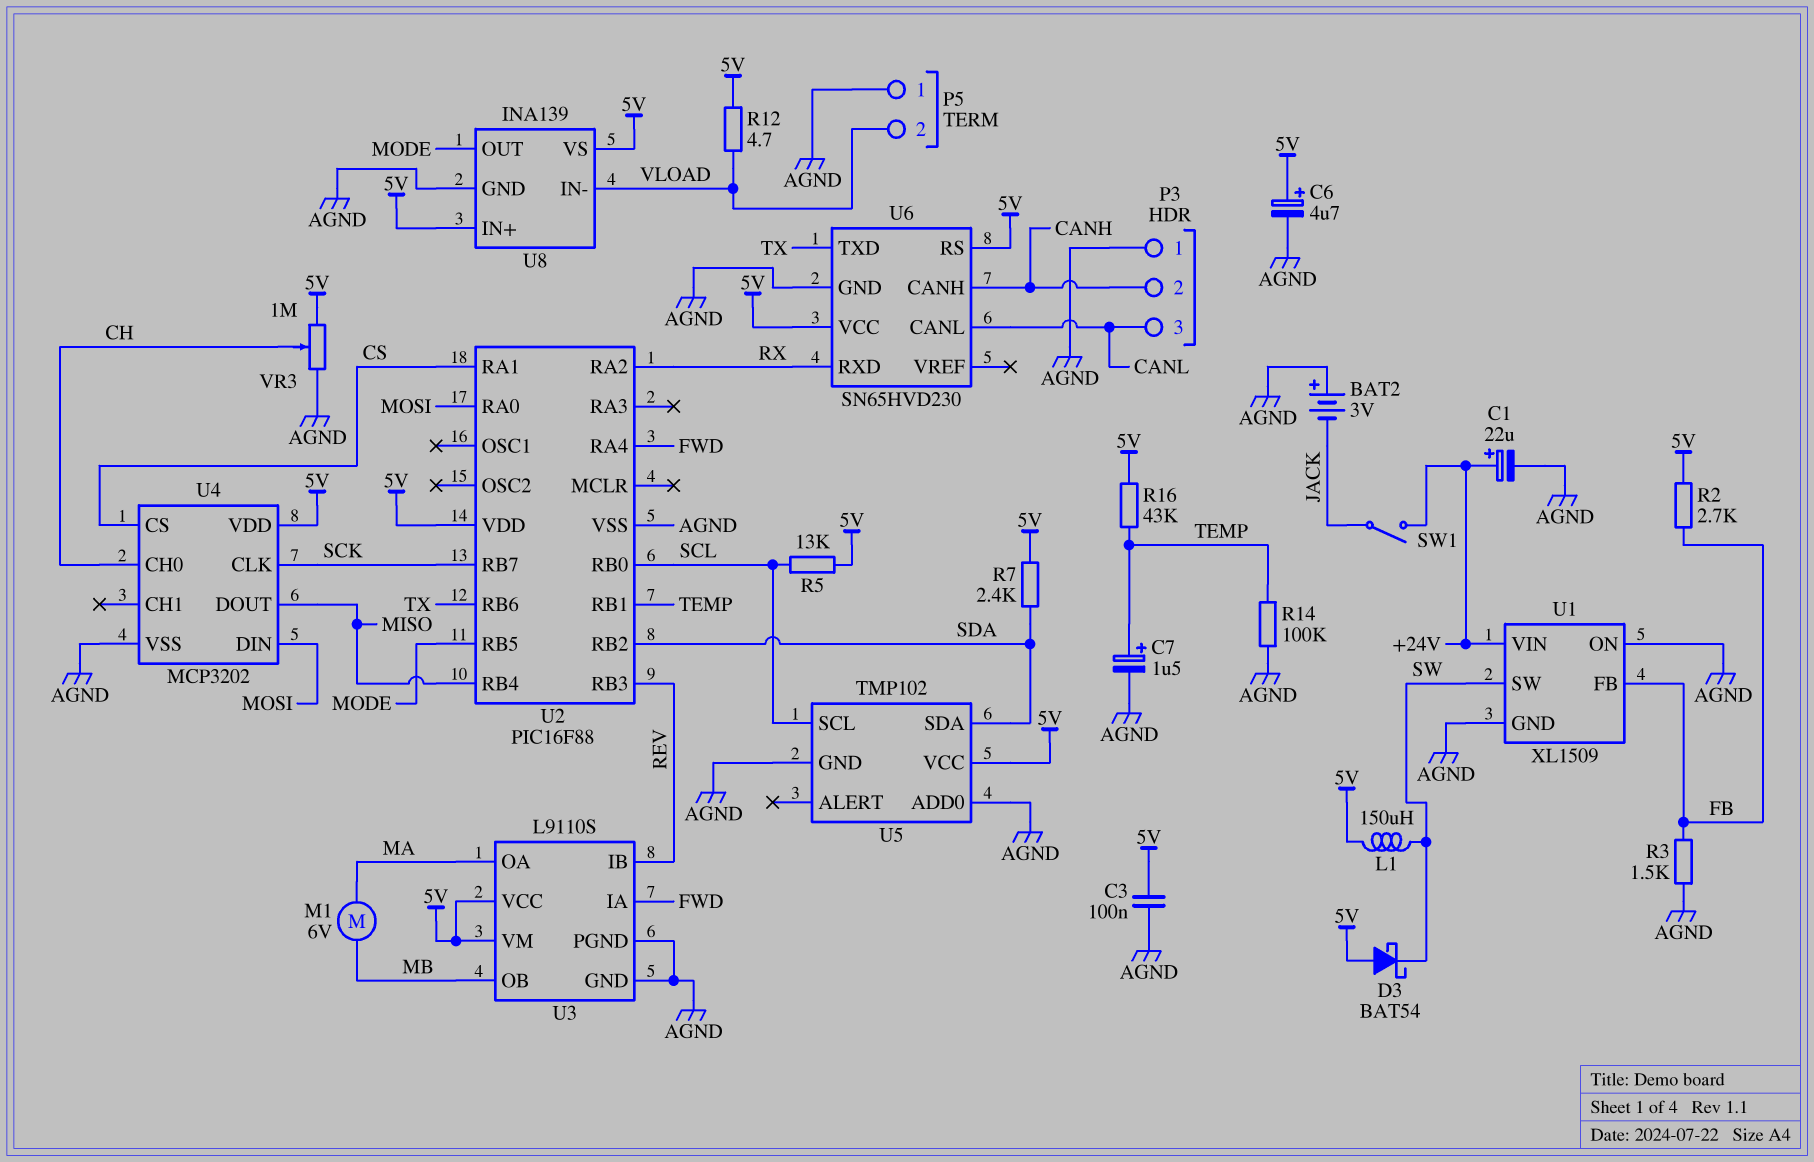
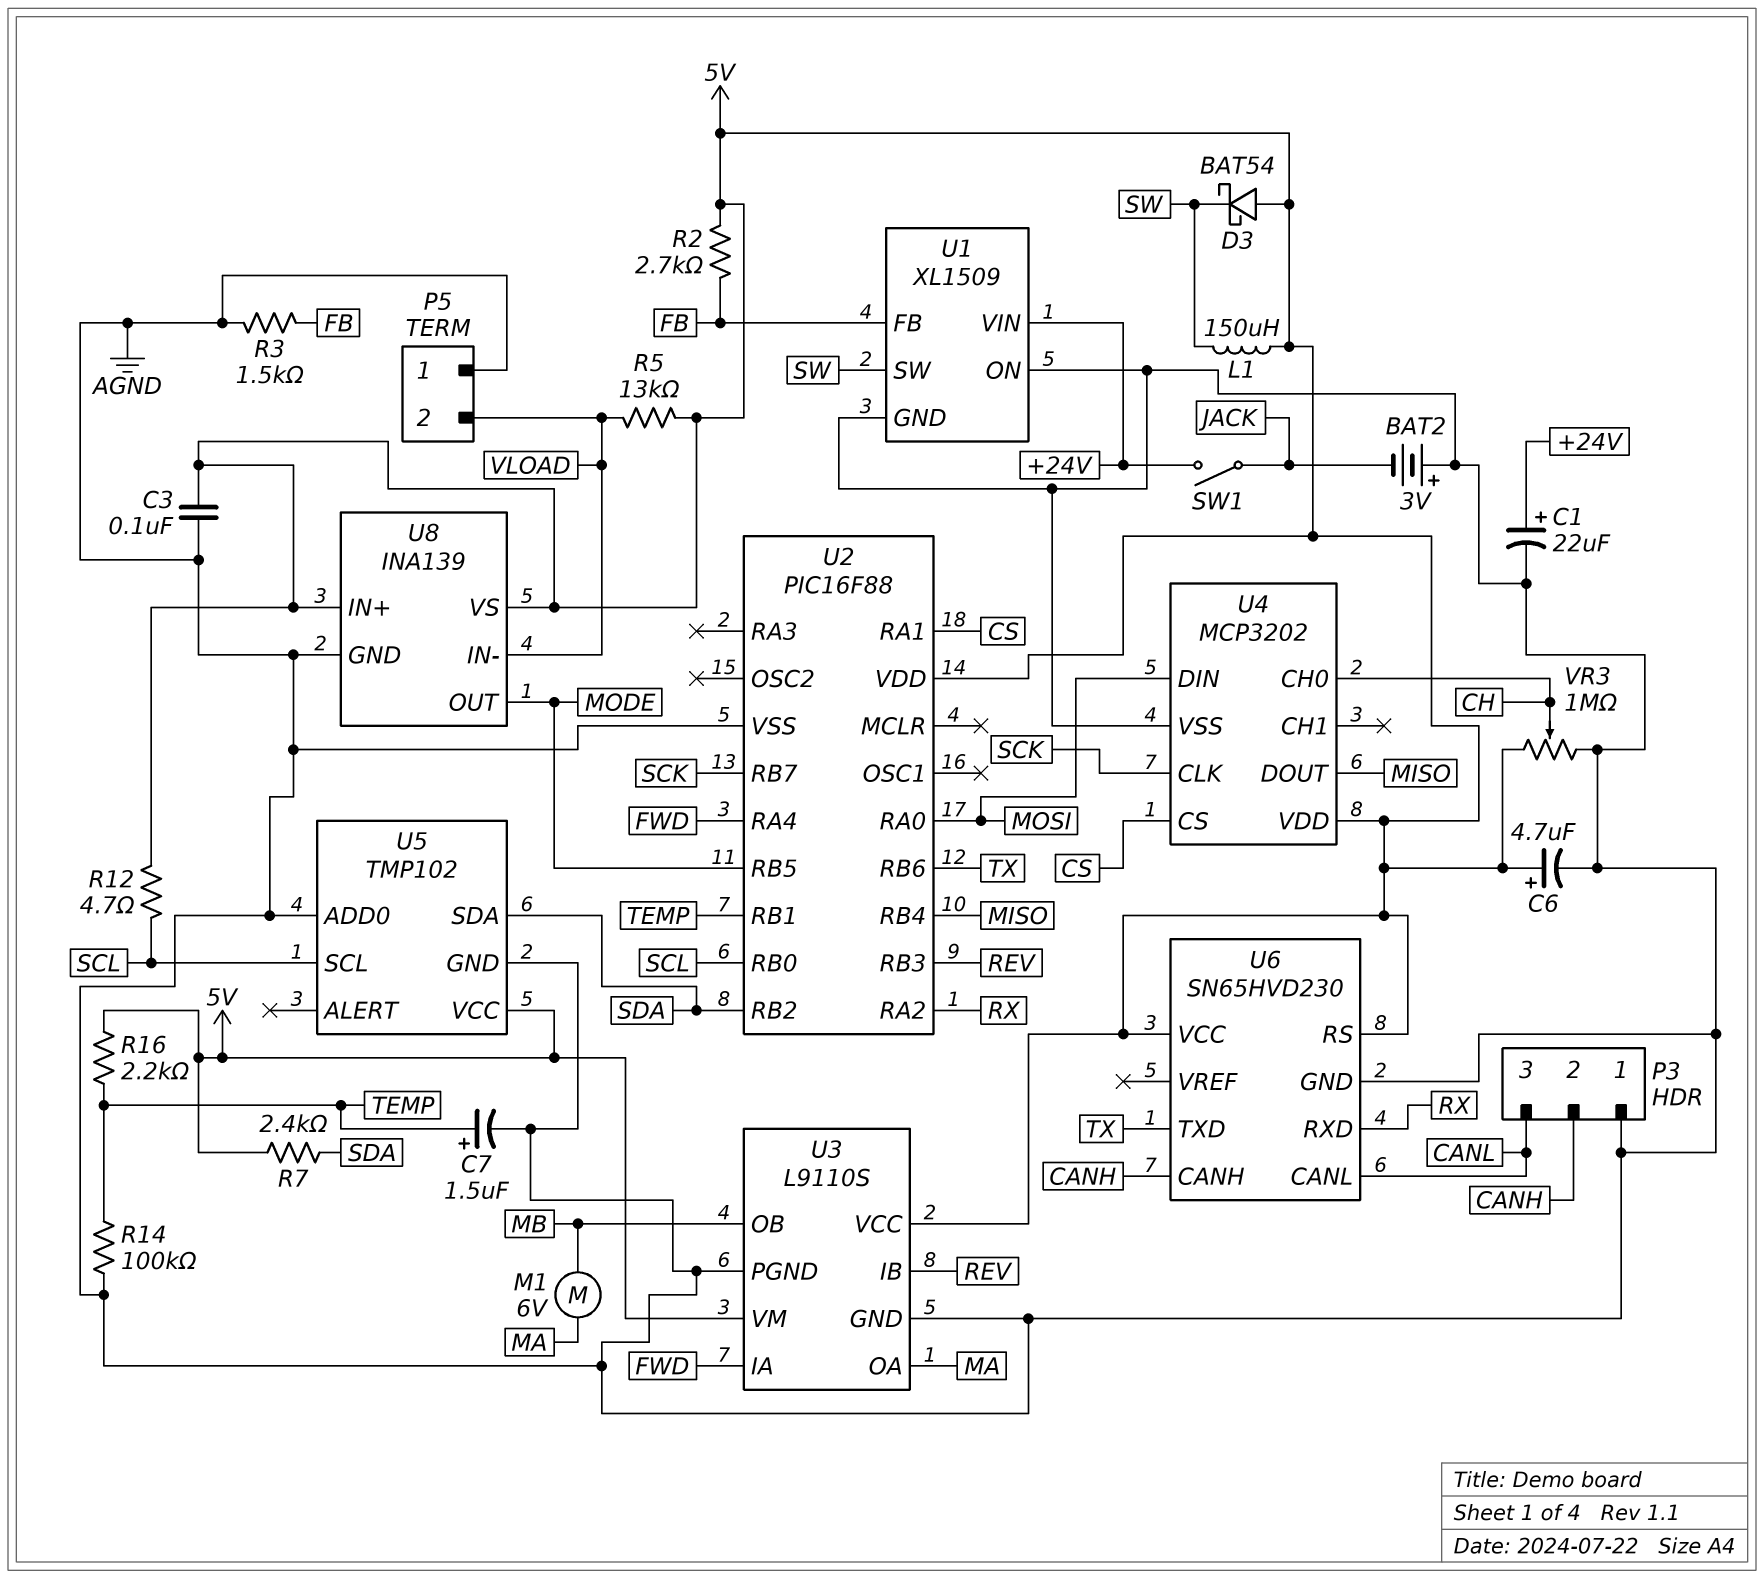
R5: 13k (5V, SCL) -> 13k (5V, VLOAD)
R12: 4.7 (5V, VLOAD) -> 4.7 (5V, SCL)
R16: 43k (5V, TEMP) -> 2.2k (5V, TEMP)

